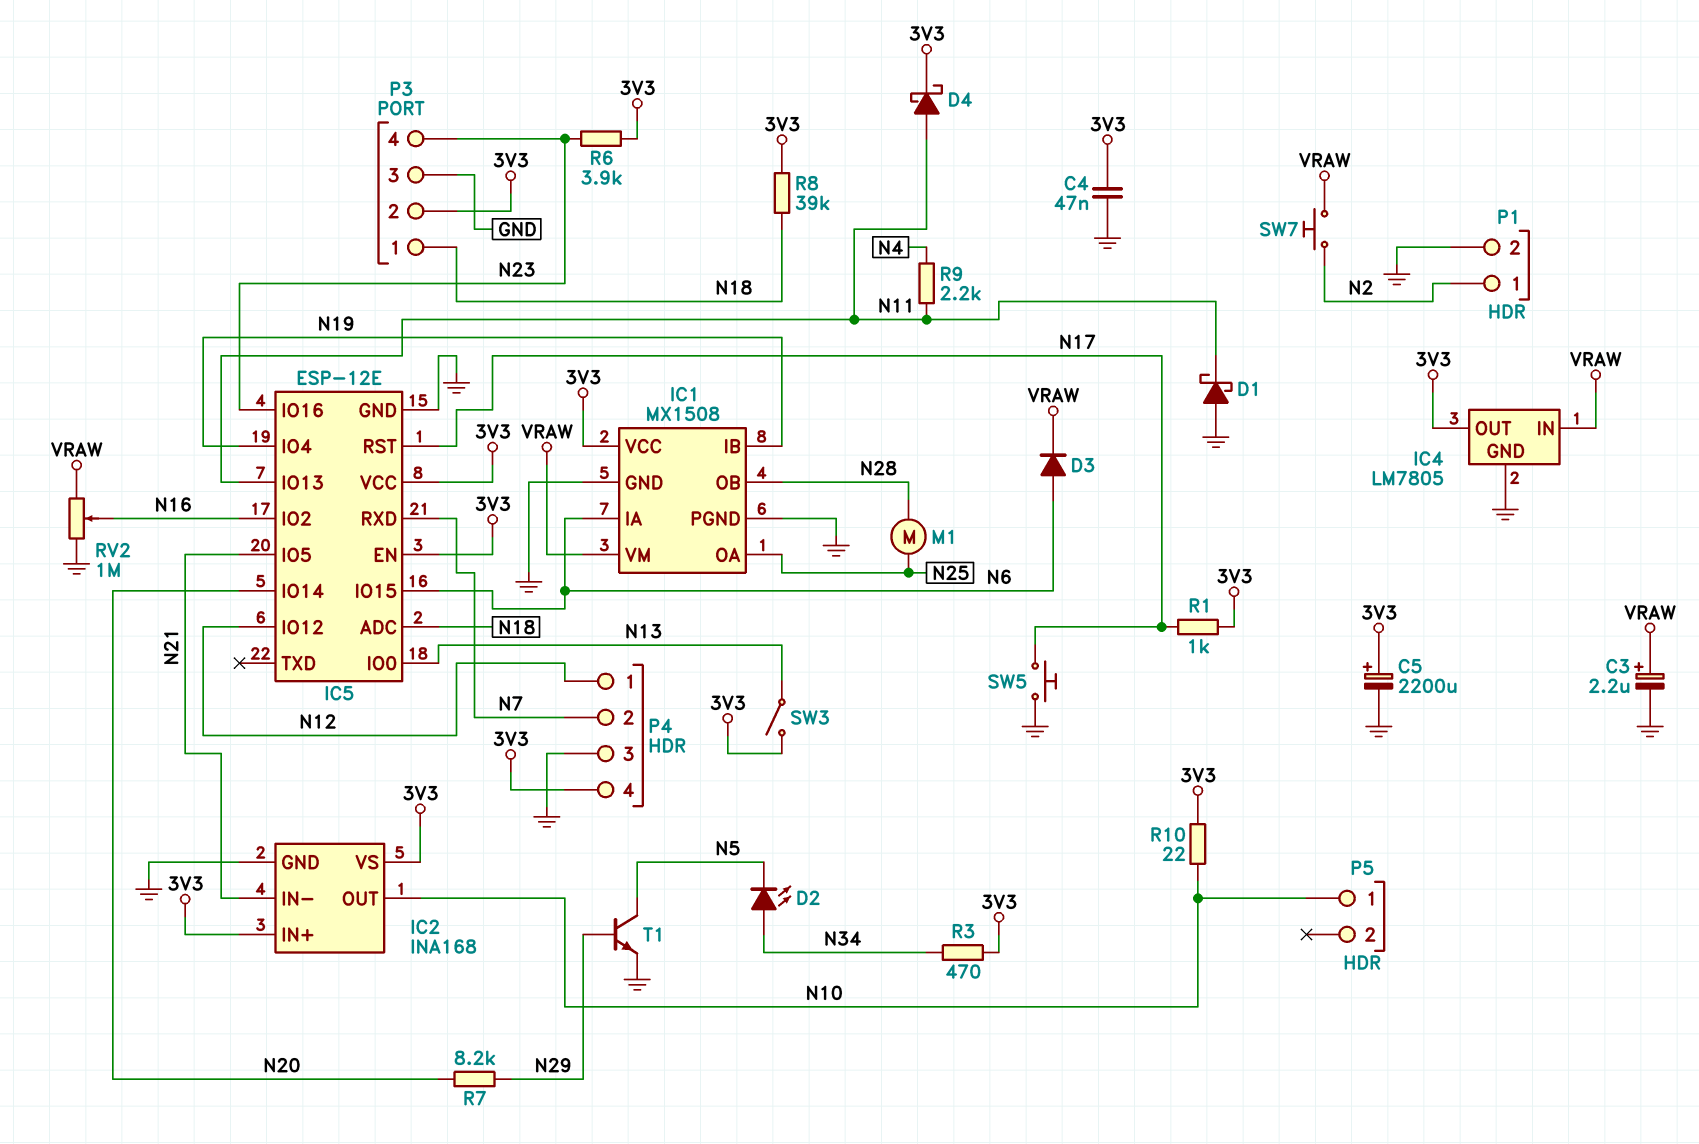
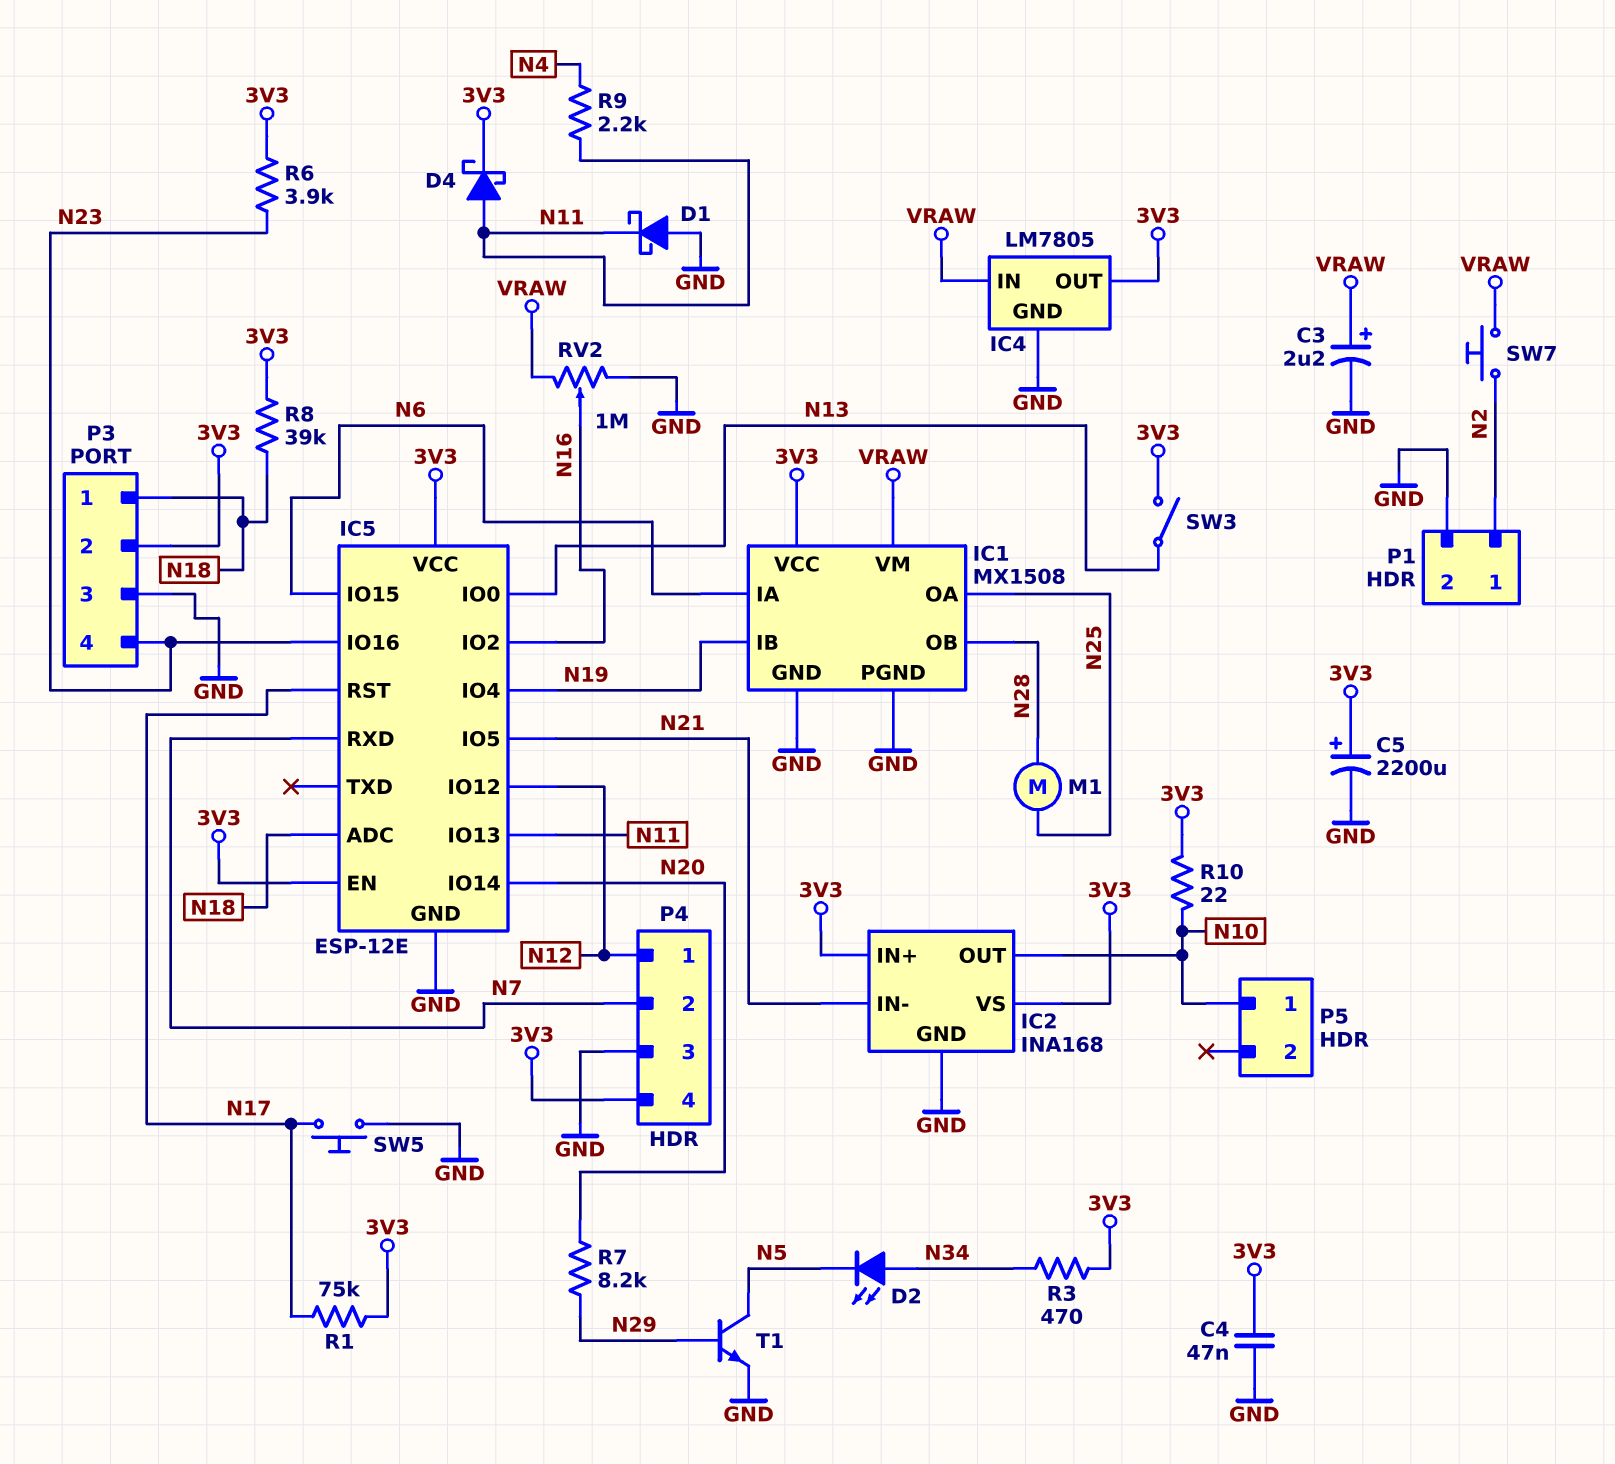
D3: diode (A N6, K VRAW) -> none
R1: 1k (3V3, N17) -> 75k (3V3, N17)

